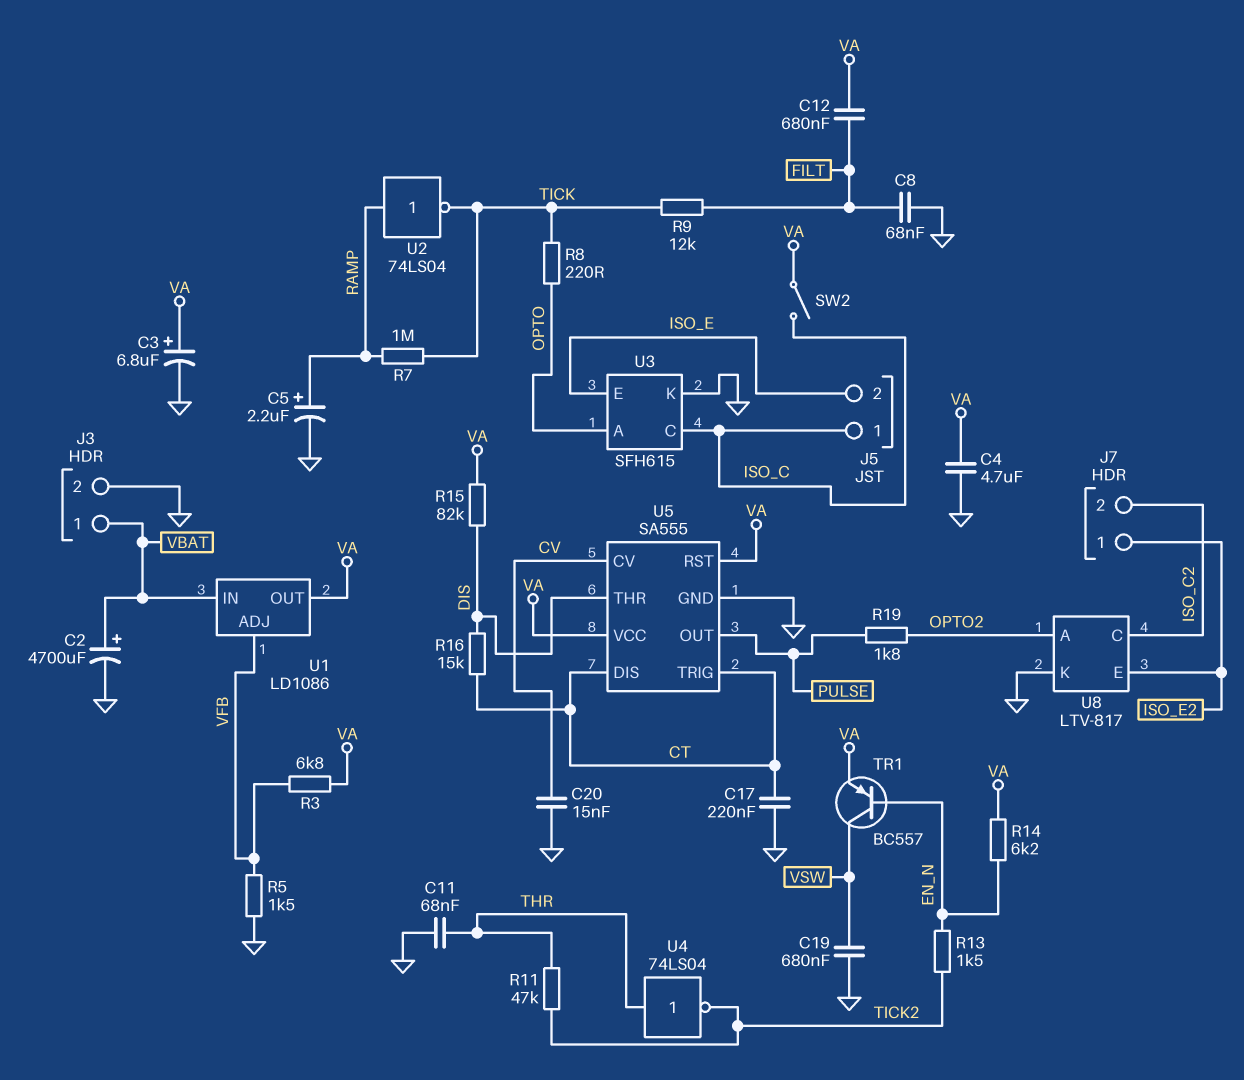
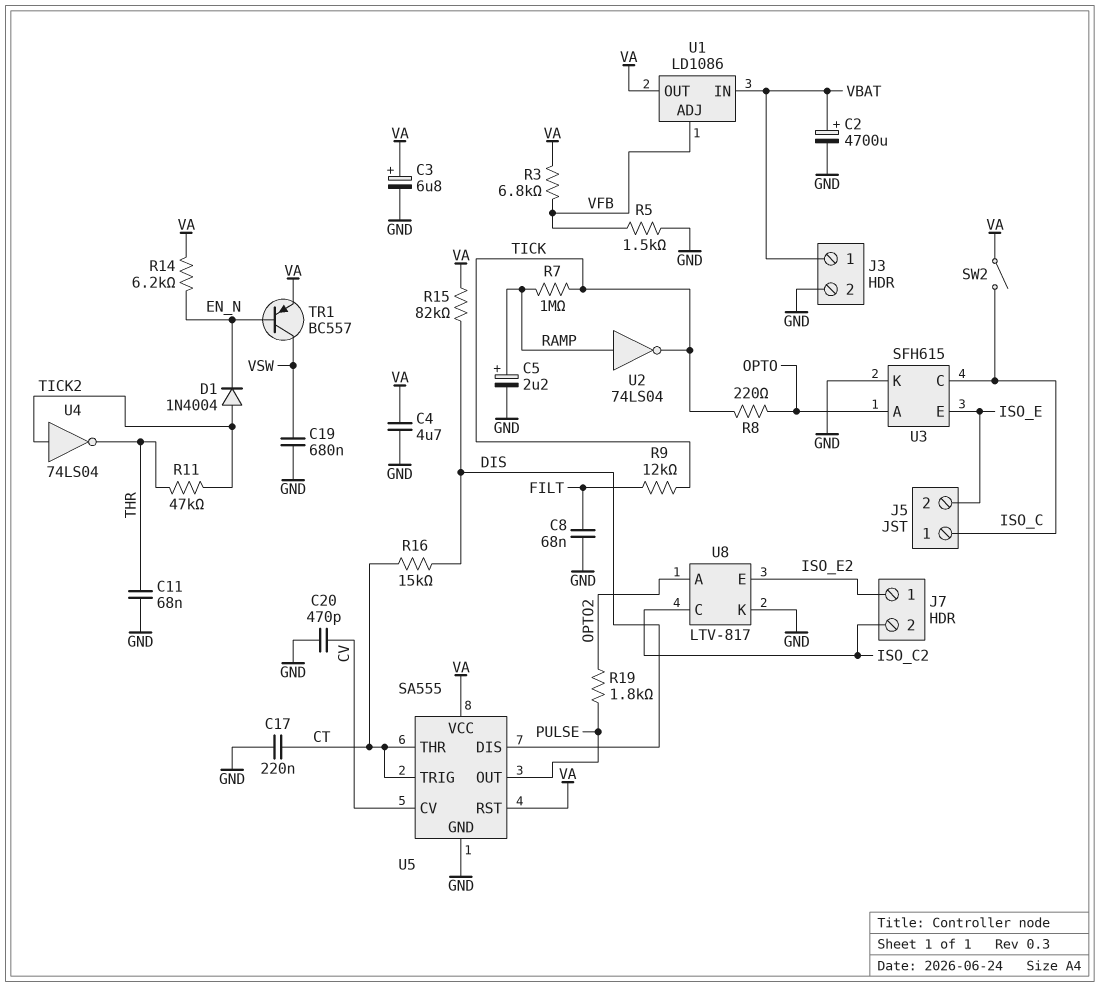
C12: 680nF (FILT, VA) -> none
C20: 15nF (CV, GND) -> 470pF (CV, GND)
D1: none -> diode 1N4004 (A TICK2, K EN_N)
R13: 1.5k (EN_N, TICK2) -> none
U4: NOT 74LS04 (in THR, out TICK2) -> NOT 74LS04 (in TICK2, out THR)
U5 pin DIS: CT -> DIS
U5 pin THR: DIS -> CT

